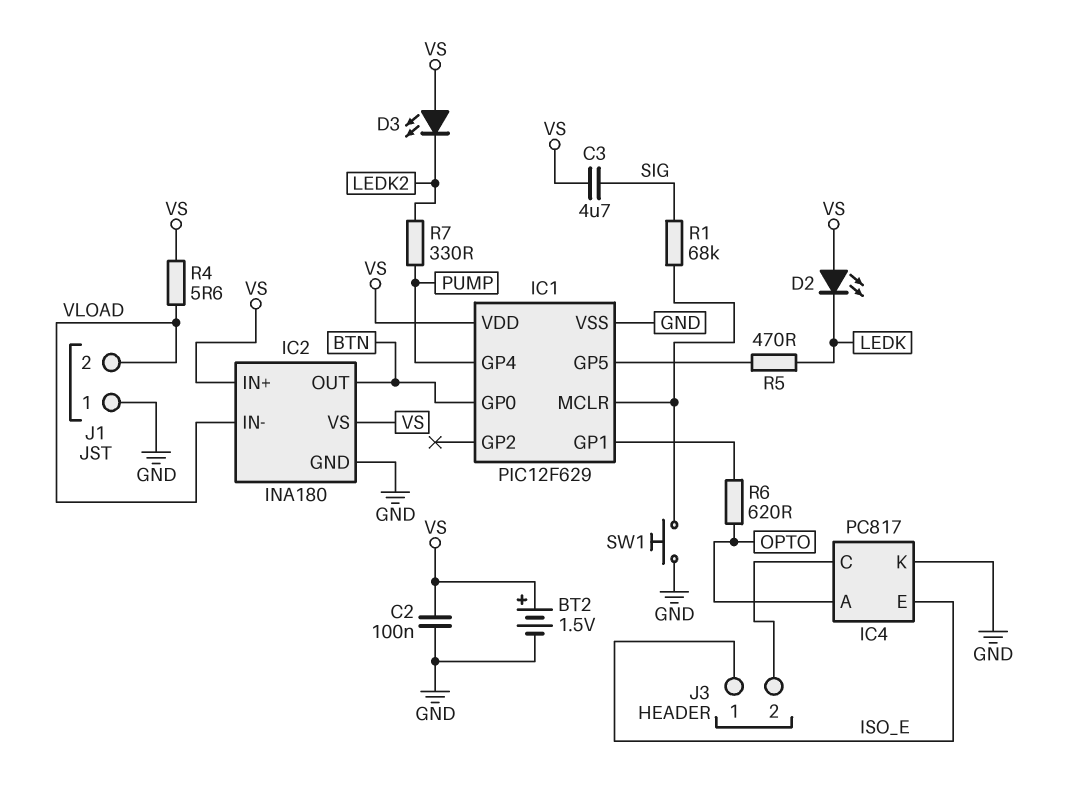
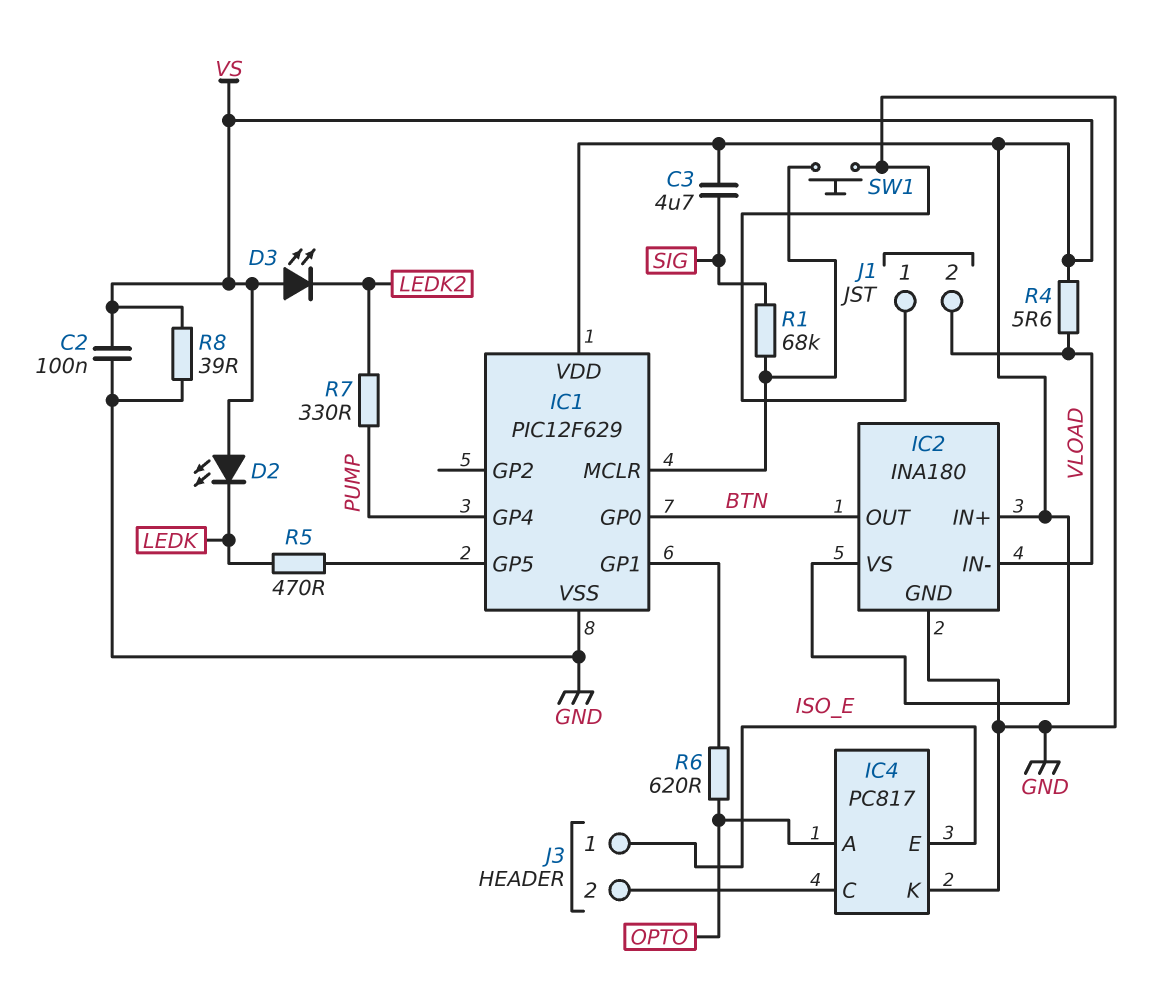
BT2: 1.5V (plus VS, minus GND) -> none
R8: none -> 39 (GND, VS)

